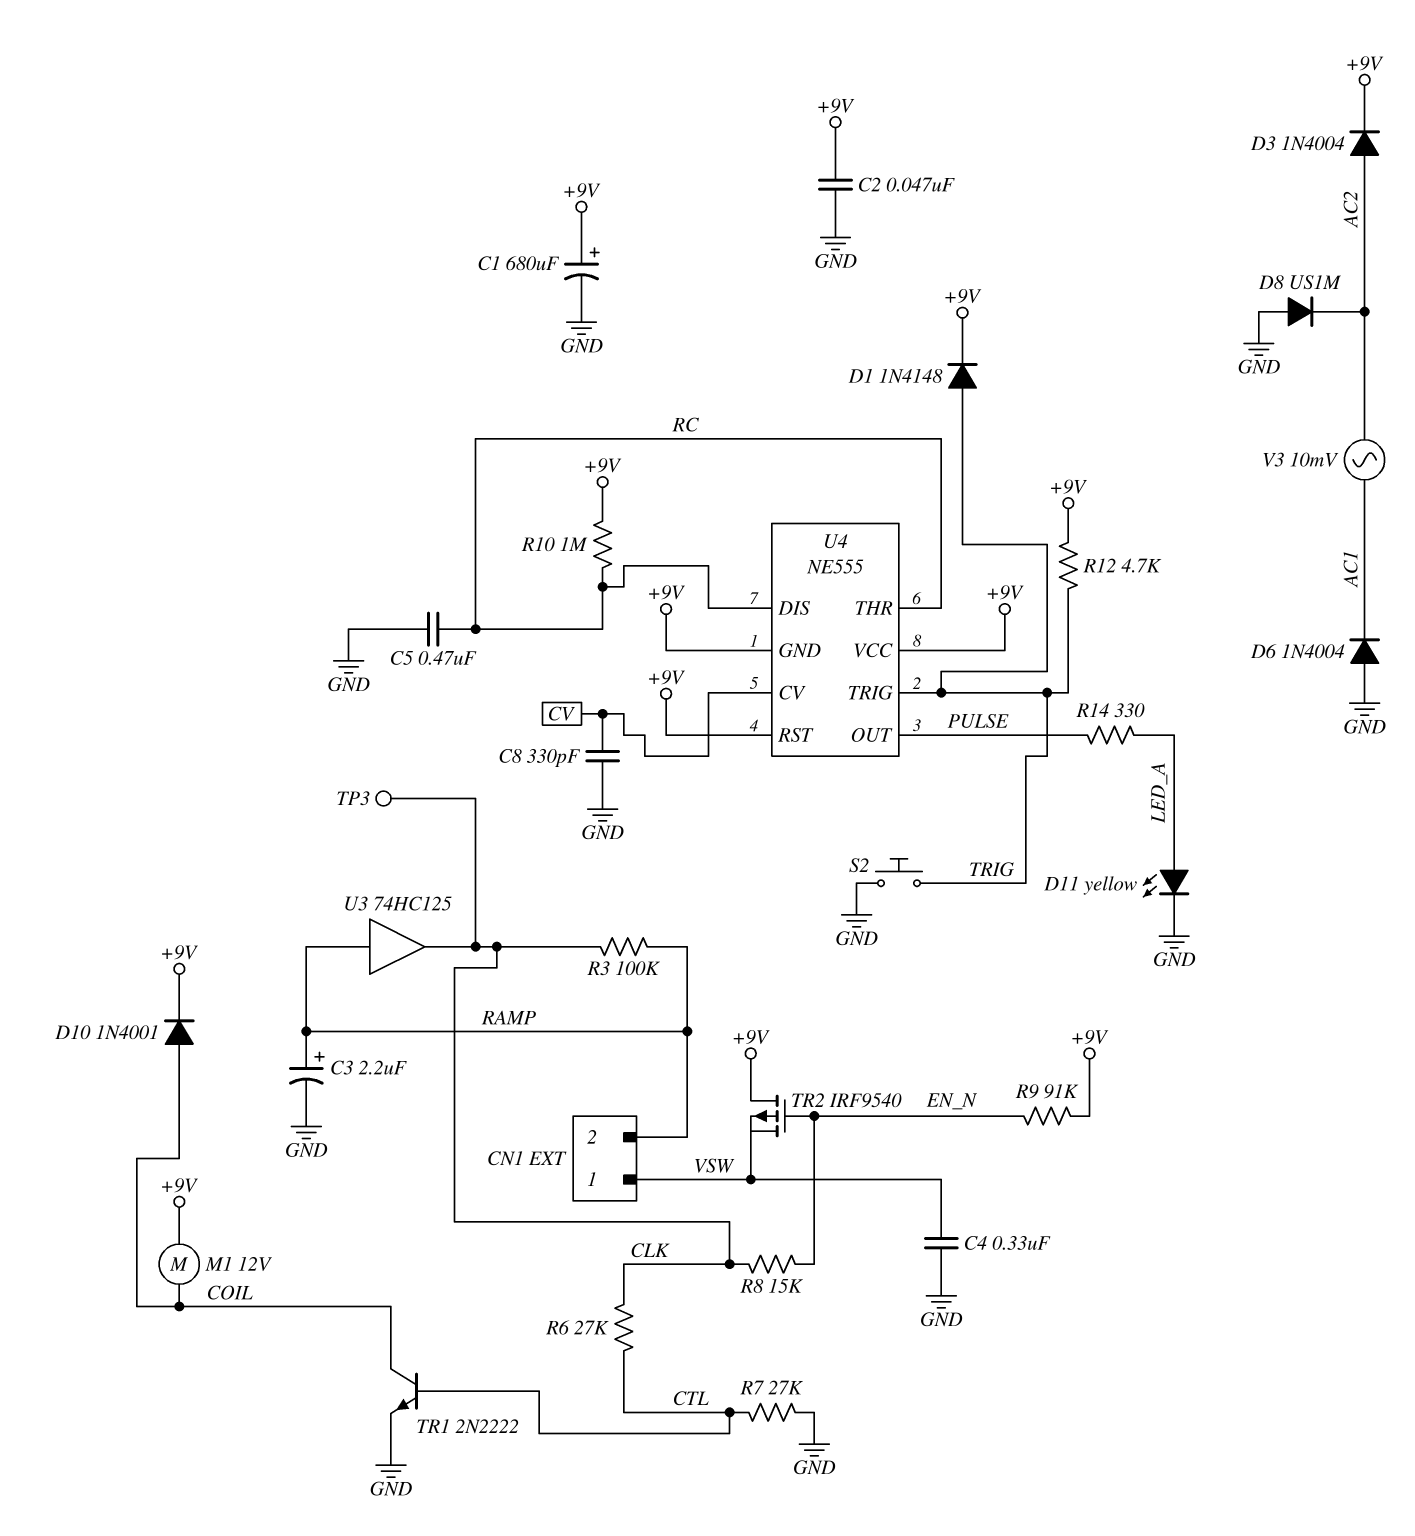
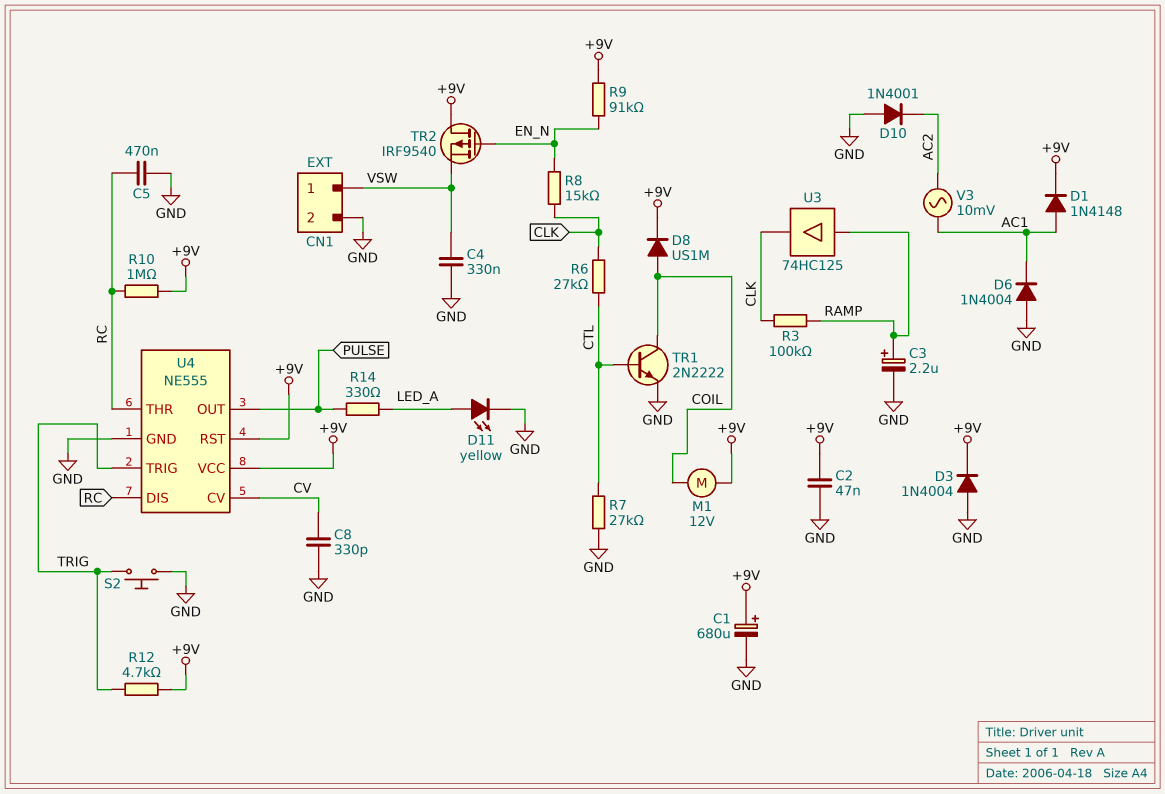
CN1 pin 2: RAMP -> GND
D1: diode 1N4148 (A TRIG, K +9V) -> diode 1N4148 (A AC1, K +9V)
D3: diode 1N4004 (A AC2, K +9V) -> diode 1N4004 (A GND, K +9V)
D8: diode US1M (A GND, K AC2) -> diode US1M (A COIL, K +9V)
D10: diode 1N4001 (A COIL, K +9V) -> diode 1N4001 (A GND, K AC2)
TP3: test point (CLK) -> none
U4 pin GND: +9V -> GND

